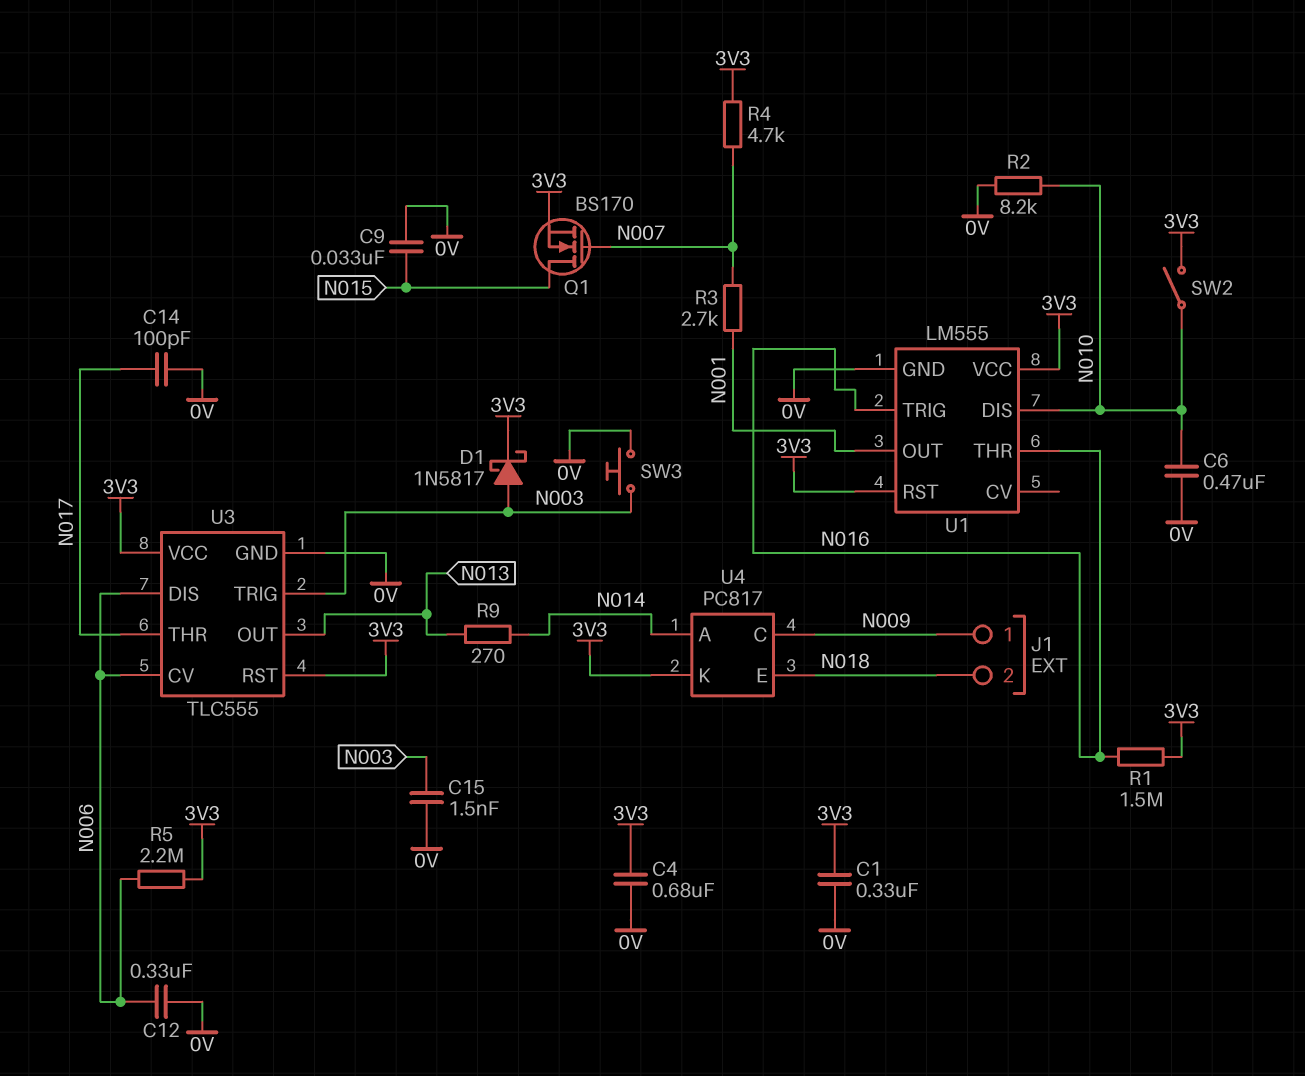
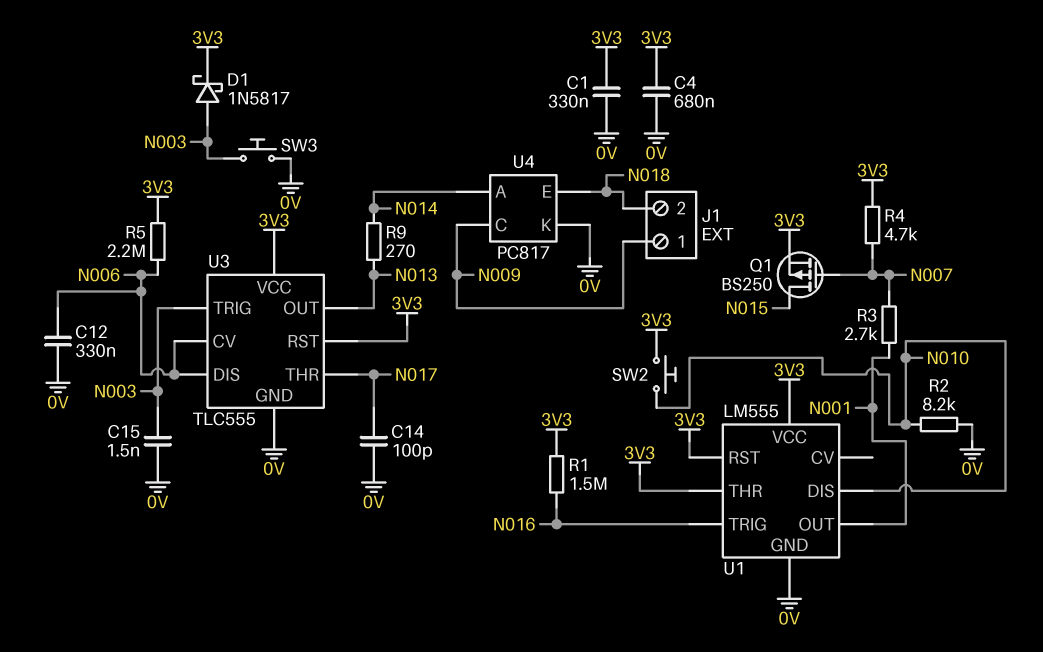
C6: 470nF (0V, N010) -> none
C9: 33nF (0V, N015) -> none
Q1: NMOS BS170 (G N007, D N015, S 3V3) -> PMOS BS250 (G N007, D N015, S 3V3)
SW2: switch (3V3, N010) -> button (3V3, N010)
U1 pin THR: N016 -> 3V3
U4 pin K: 3V3 -> 0V

